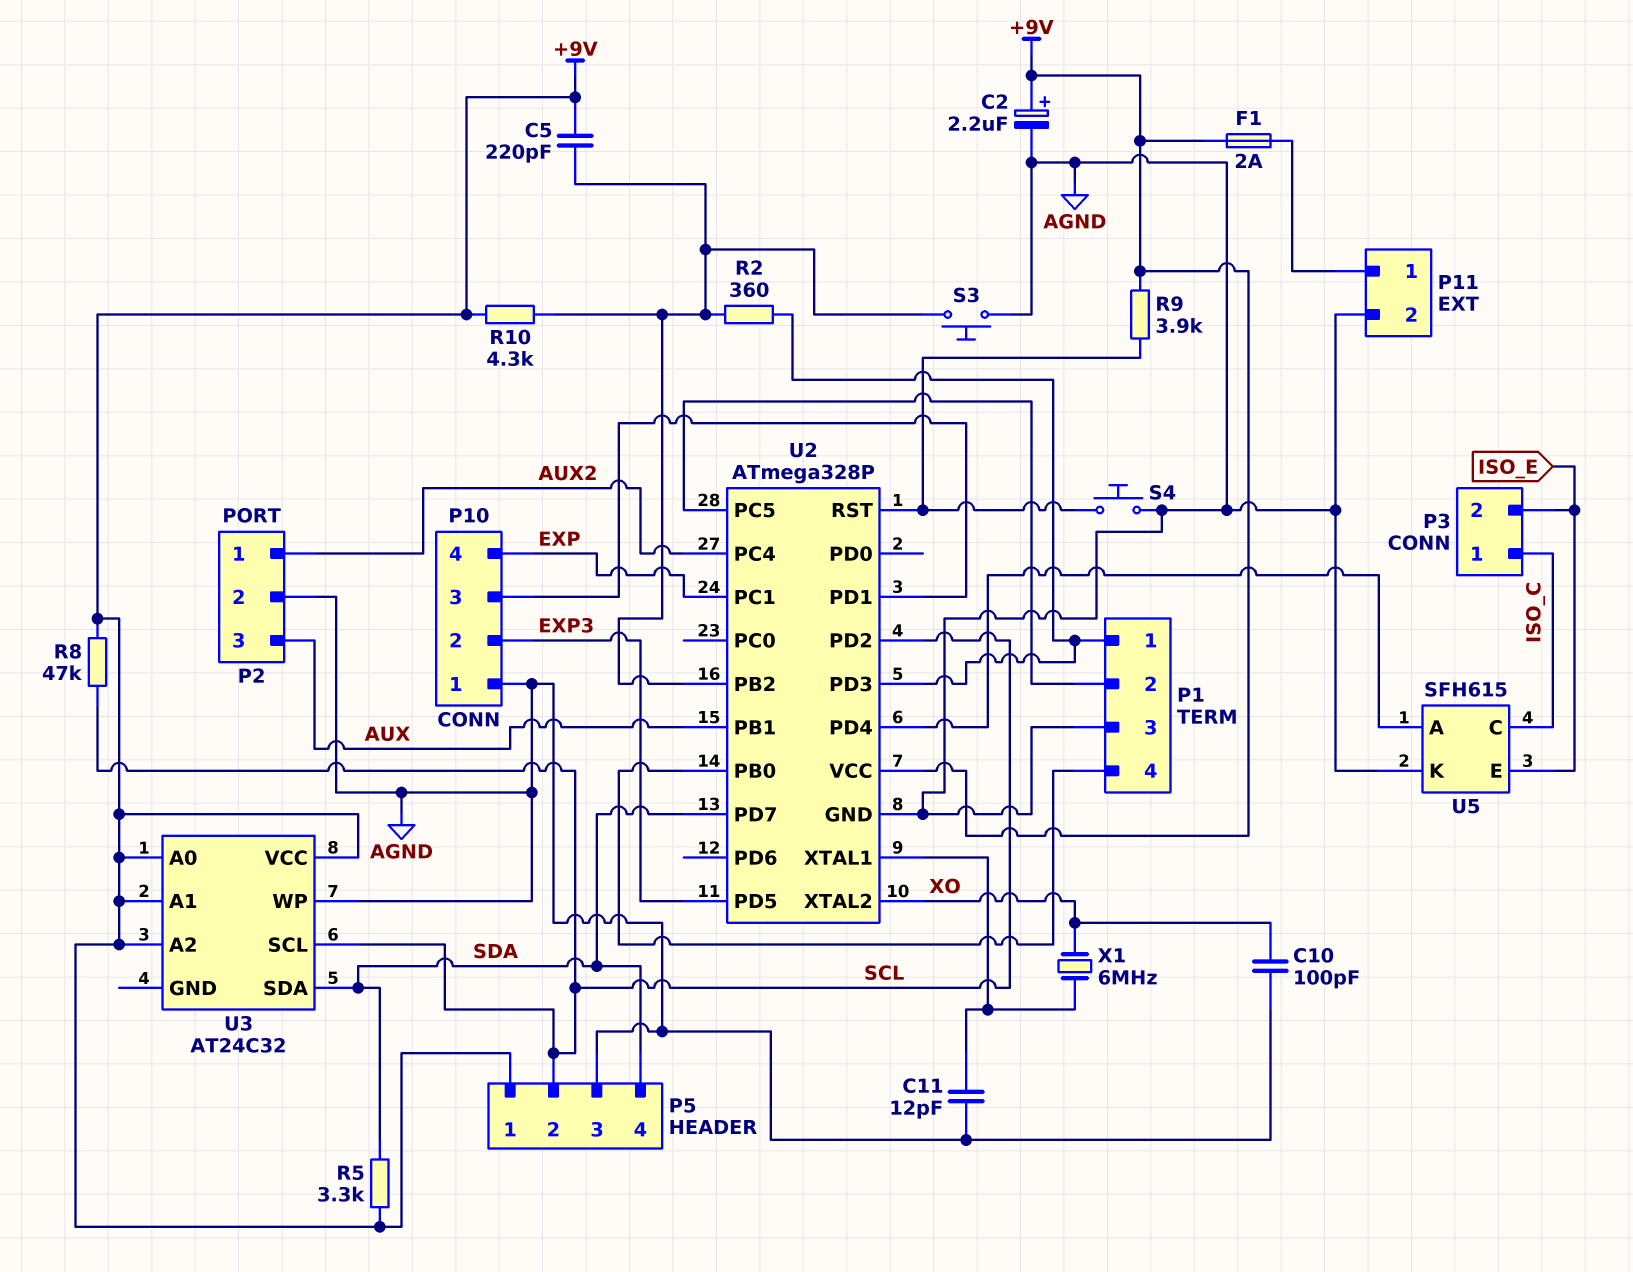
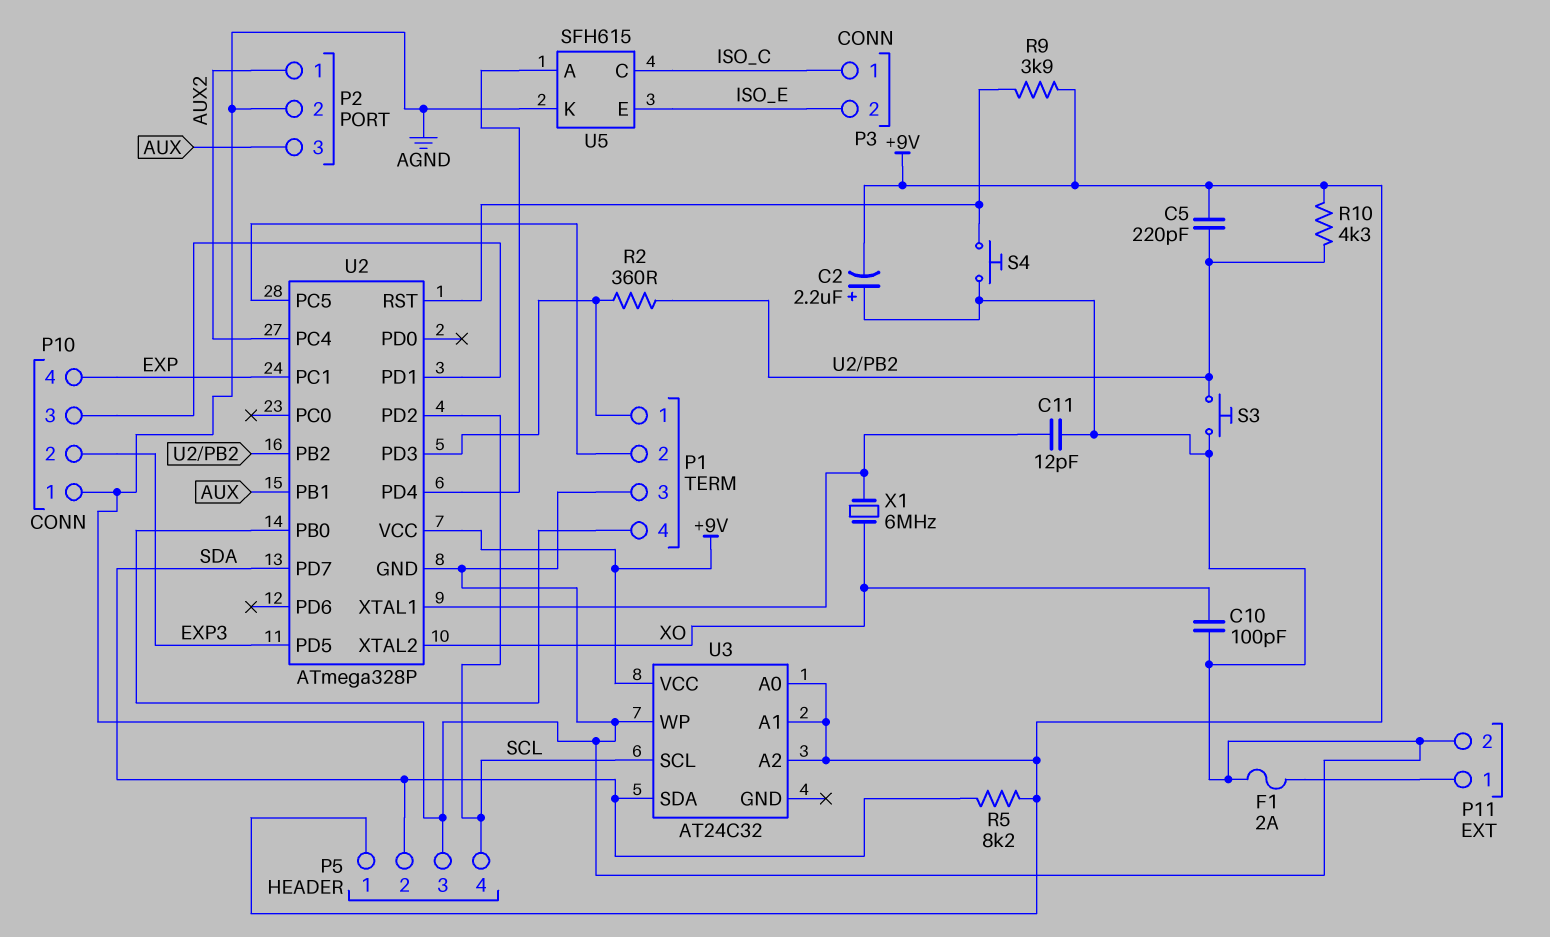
C2: 2.2uF (plus +9V, minus AGND) -> 2.2uF (plus AGND, minus +9V)
F1: 2A (+9V, P11/1) -> 2A (AGND, P11/1)
P5 pin 2: SCL -> SDA
P5 pin 4: SDA -> SCL
R5: 3.3k (+9V, SDA) -> 8.2k (+9V, SDA)
R8: 47k (+9V, SCL) -> none

